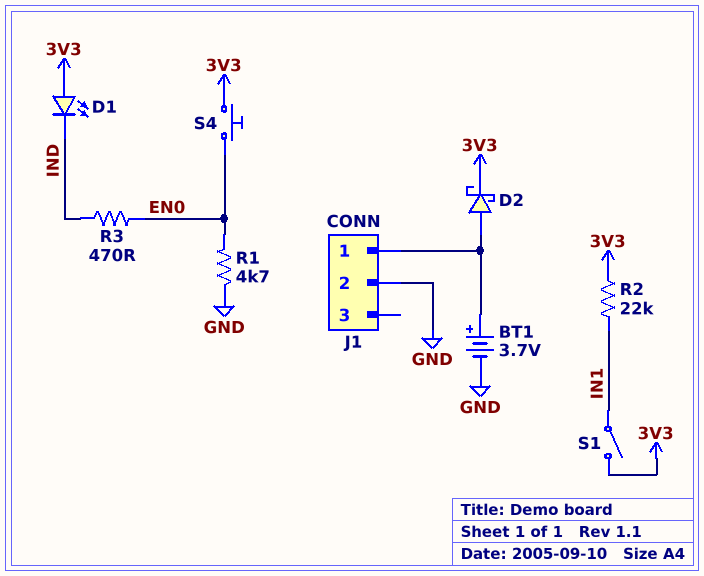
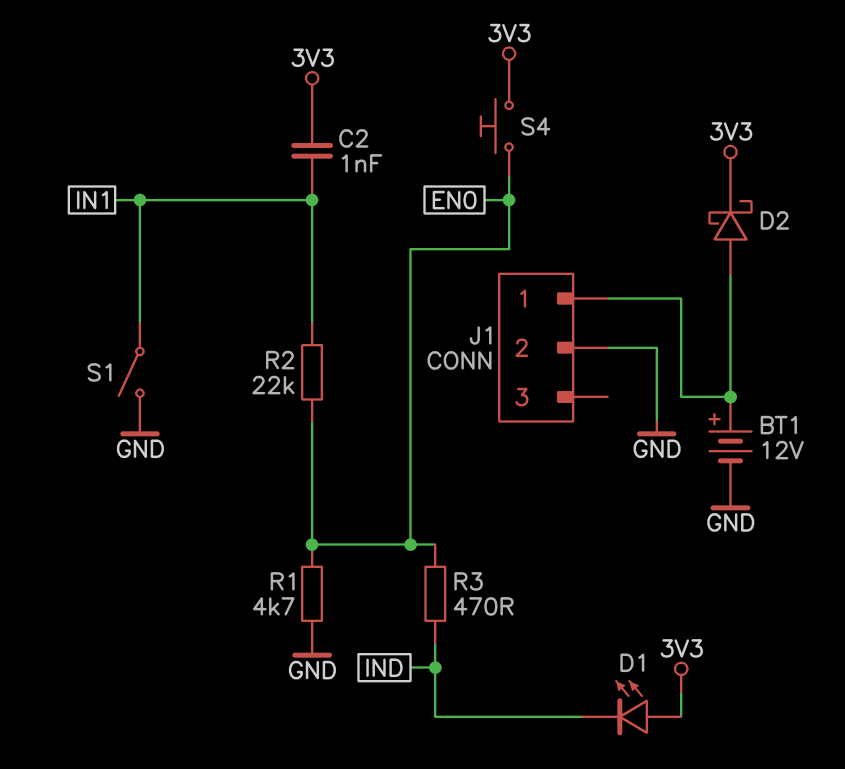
BT1: 3.7V (plus J1/1, minus GND) -> 12V (plus J1/1, minus GND)
C2: none -> 1nF (3V3, IN1)
R2: 22k (3V3, IN1) -> 22k (EN0, IN1)
S1: switch (3V3, IN1) -> switch (GND, IN1)

